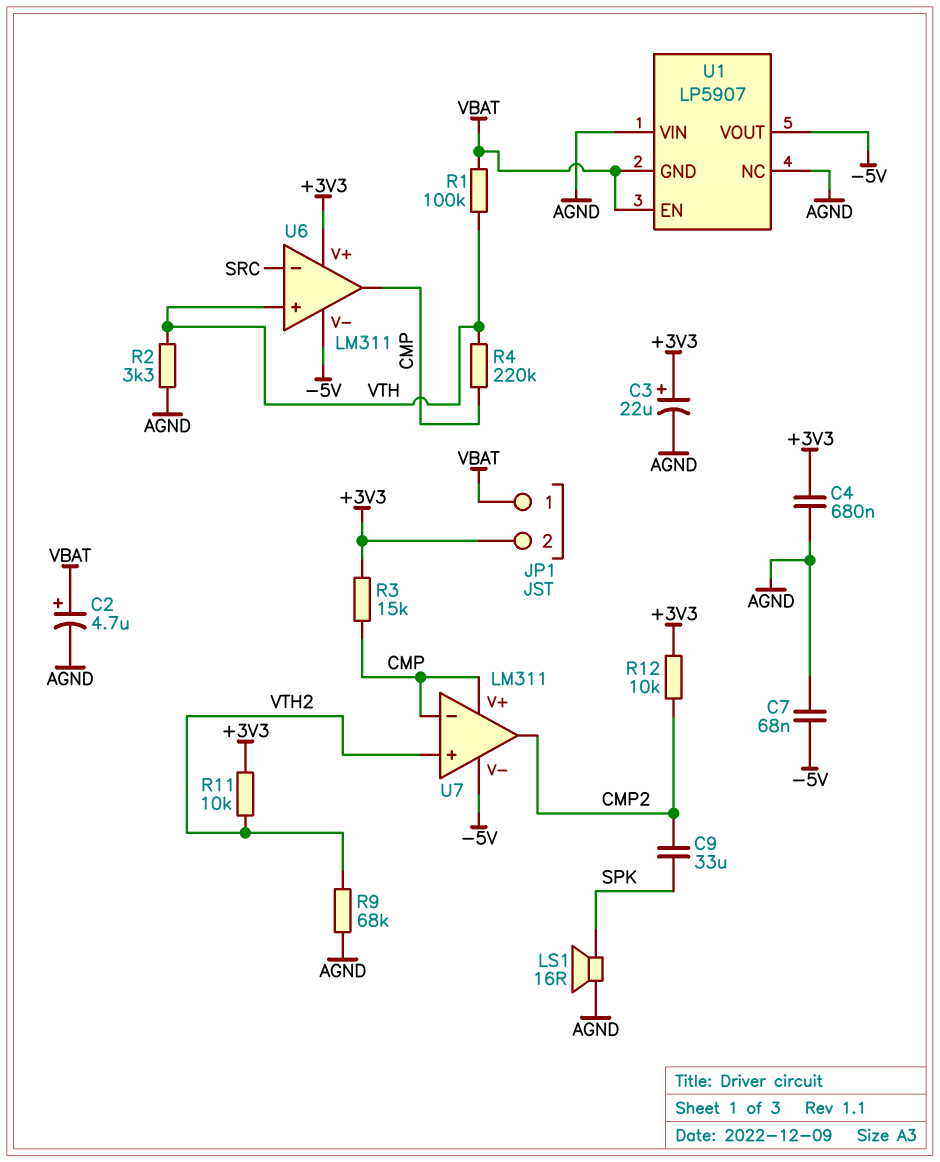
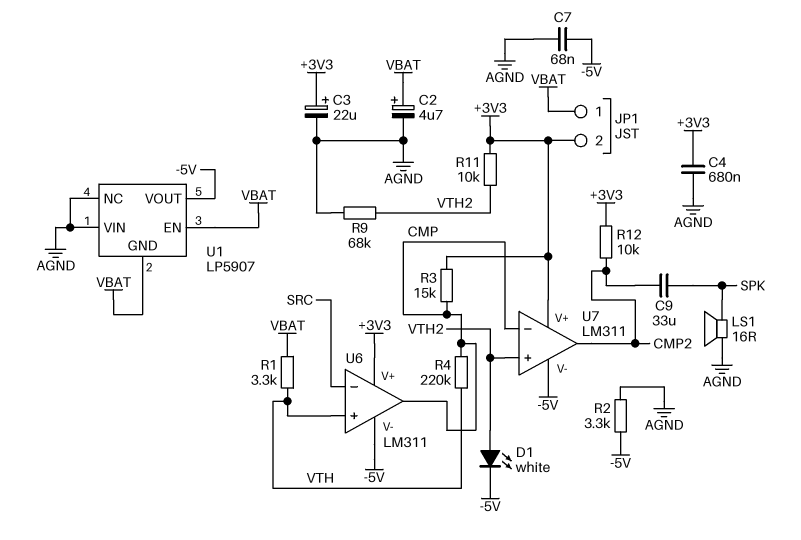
D1: none -> LED white (A VTH2, K -5V)
R1: 100k (VBAT, VTH) -> 3.3k (VBAT, VTH)
R2: 3.3k (AGND, VTH) -> 3.3k (-5V, AGND)
U7 pin V+: CMP -> +3V3

